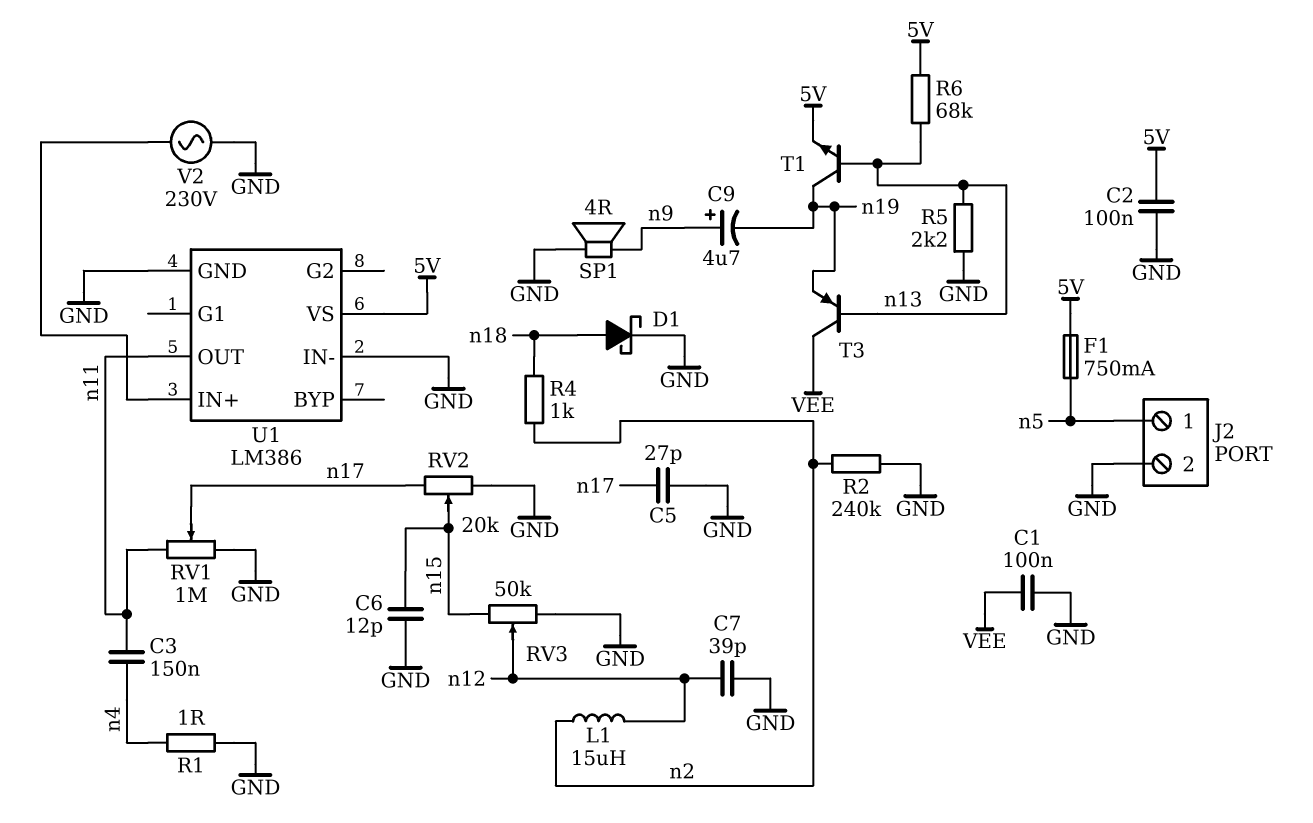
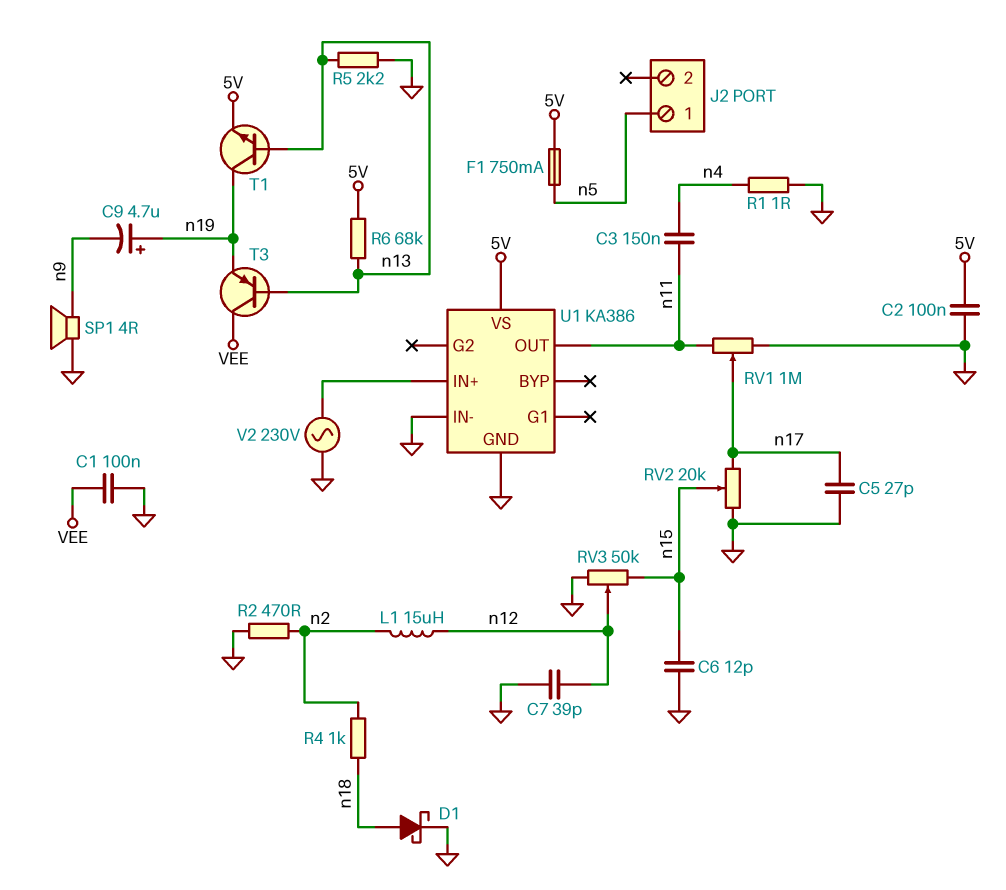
C9: 4.7uF (plus n9, minus n19) -> 4.7uF (plus n19, minus n9)
J2 pin 2: GND -> none
R2: 240k (GND, n2) -> 470 (GND, n2)
U1: LM386 -> KA386

